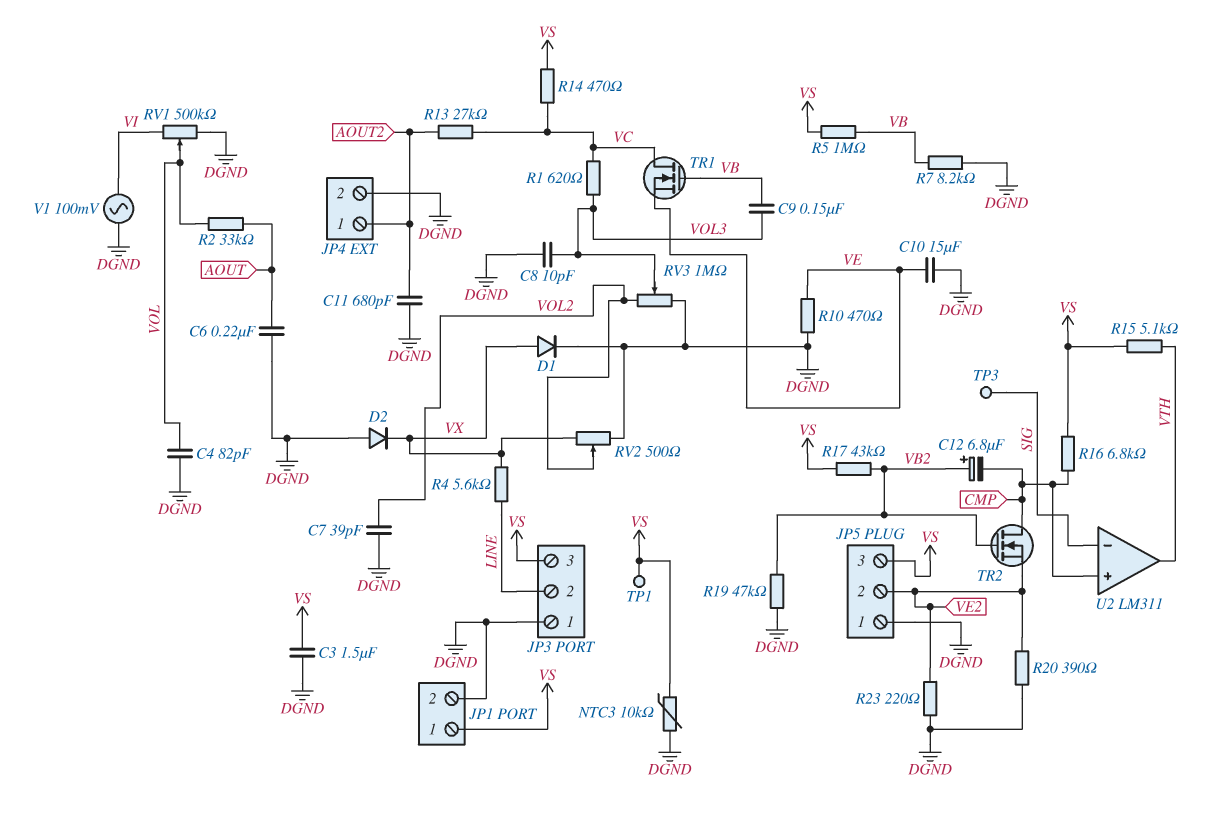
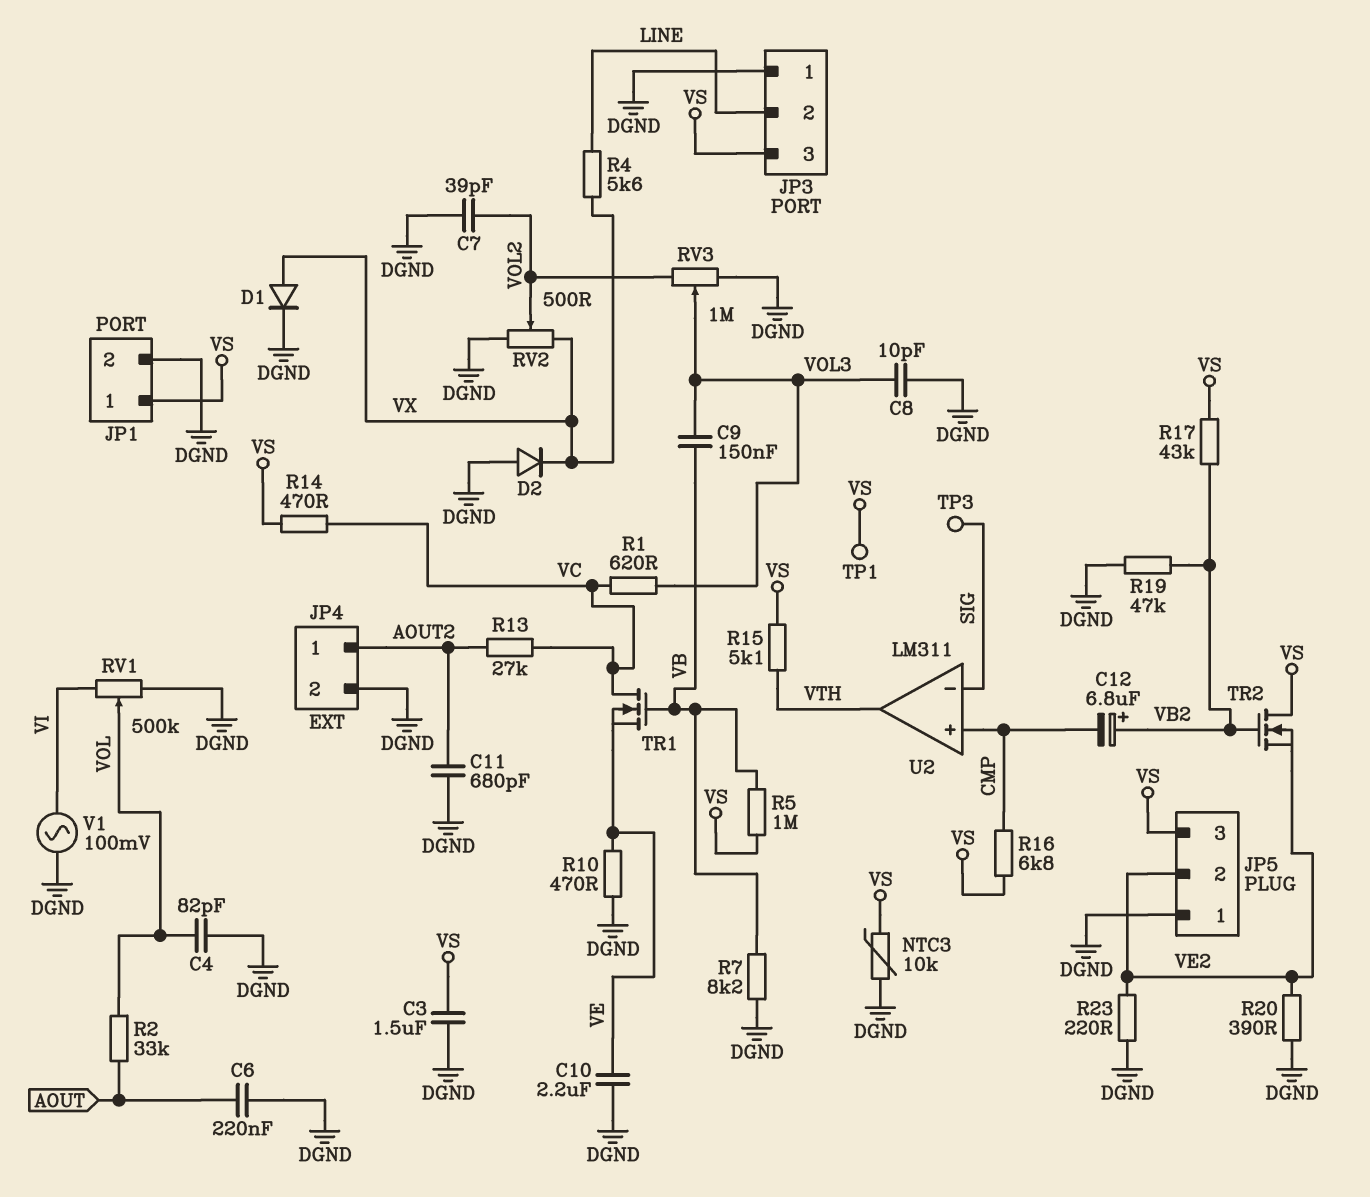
C10: 15uF (DGND, VE) -> 2.2uF (DGND, VE)
TR2: NMOS (G VB2, D CMP, S VE2) -> NMOS (G VB2, D VS, S VE2)

